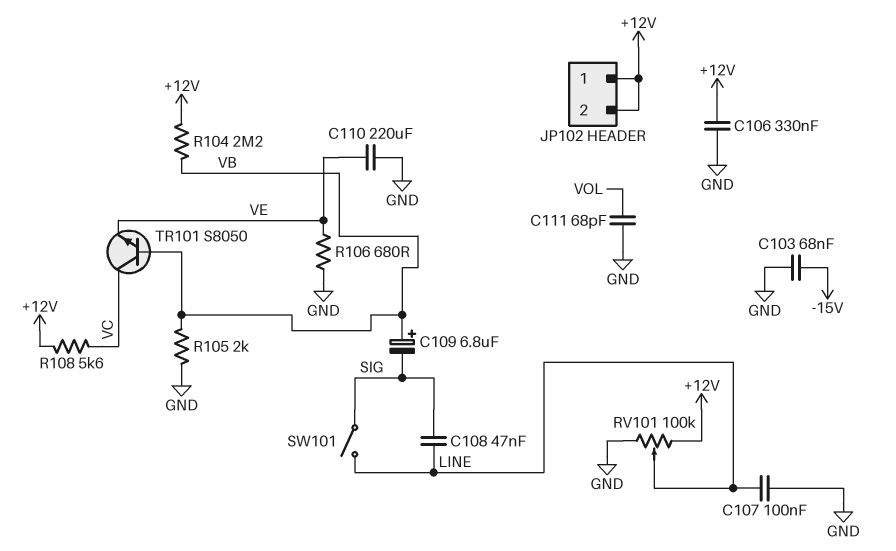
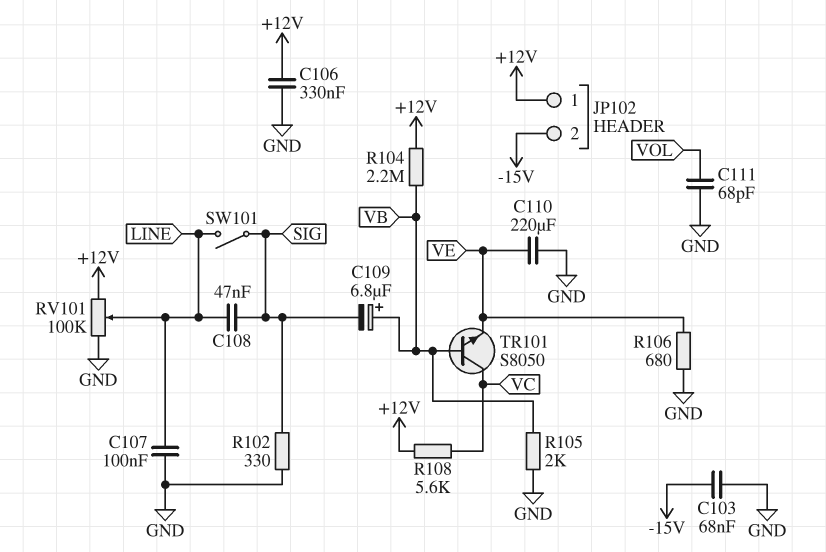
JP102 pin 2: +12V -> -15V
R102: none -> 330 (GND, SIG)

